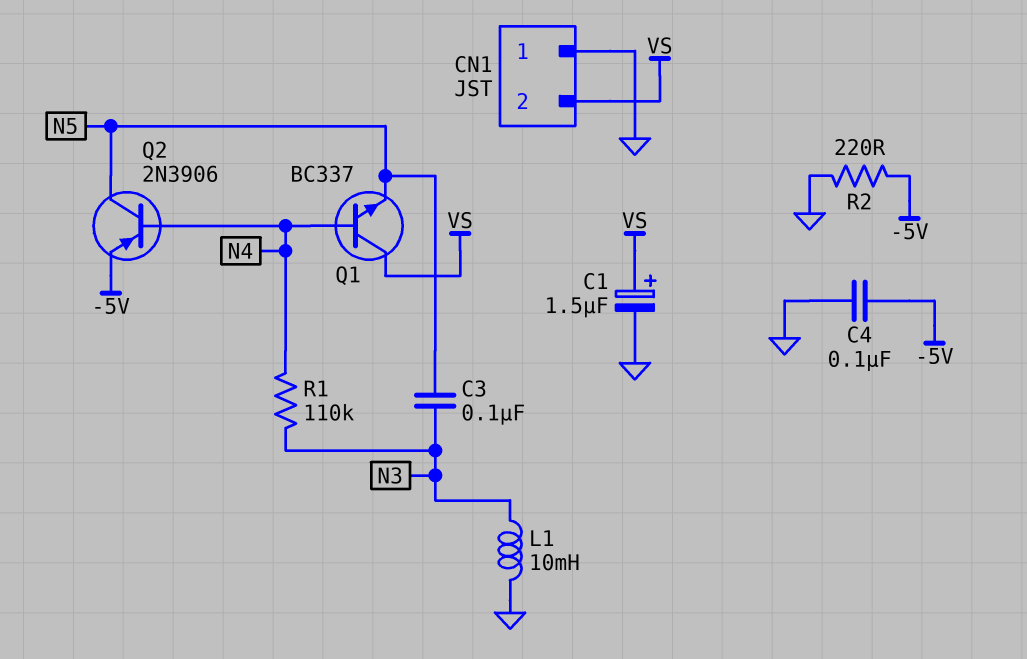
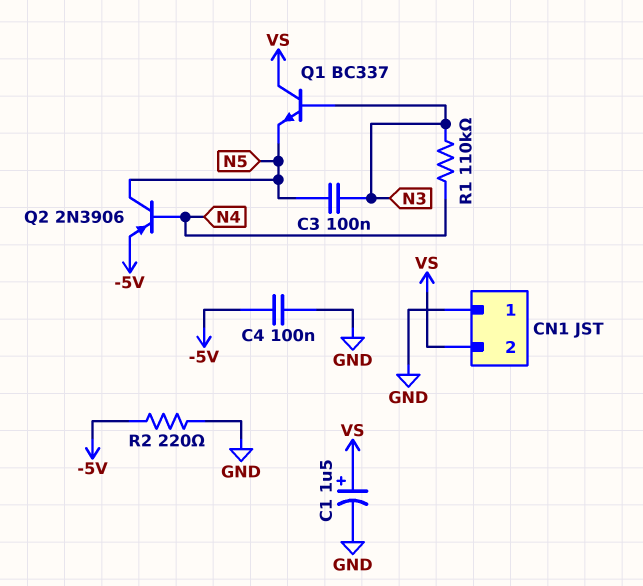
L1: 10mH (GND, N3) -> none
Q1: NPN BC337 (B N4, C VS, E N5) -> NPN BC337 (B N3, C VS, E N5)

